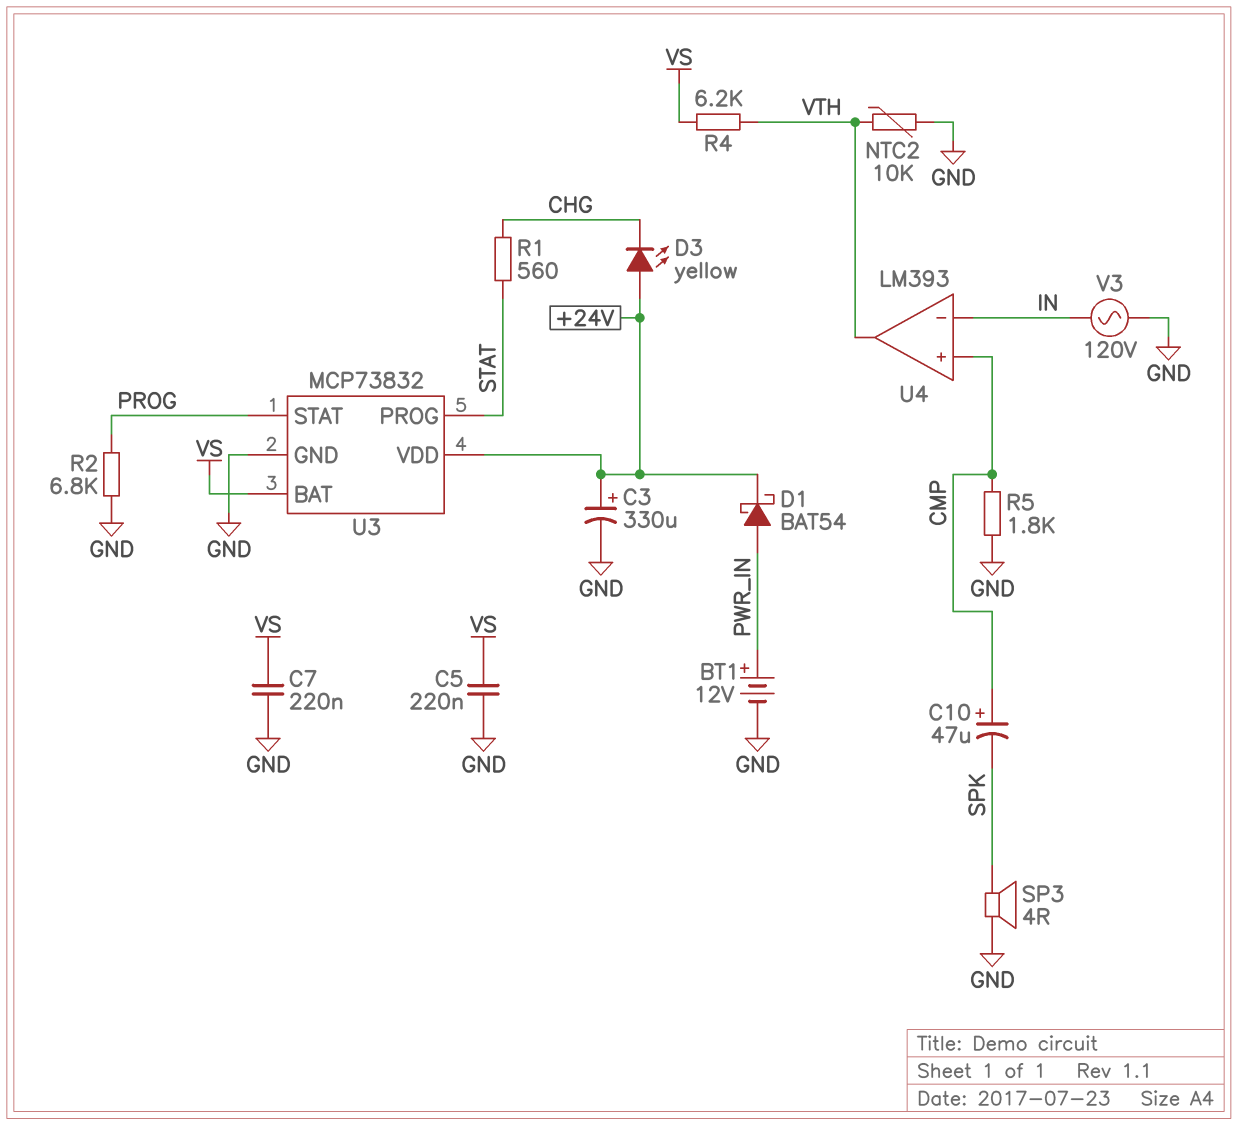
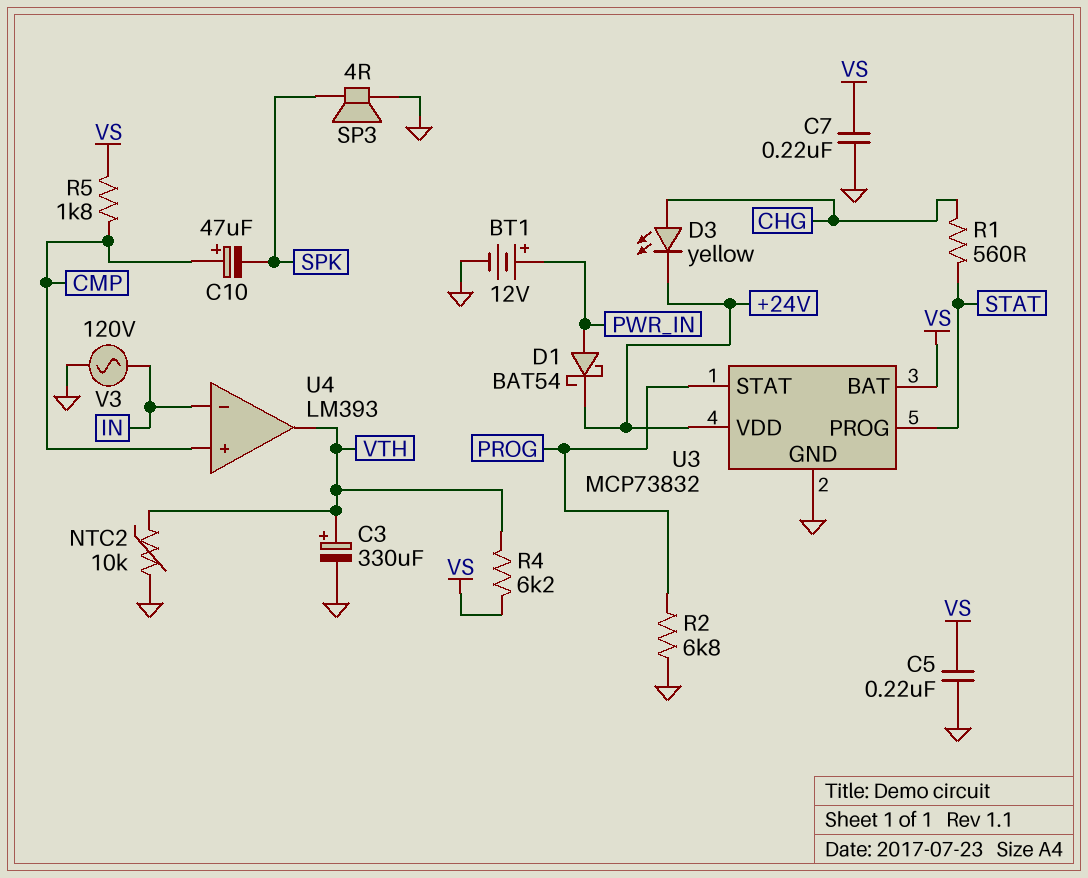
C3: 330uF (plus +24V, minus GND) -> 330uF (plus VTH, minus GND)
D3: LED yellow (A +24V, K CHG) -> LED yellow (A CHG, K +24V)
R5: 1.8k (CMP, GND) -> 1.8k (CMP, VS)

